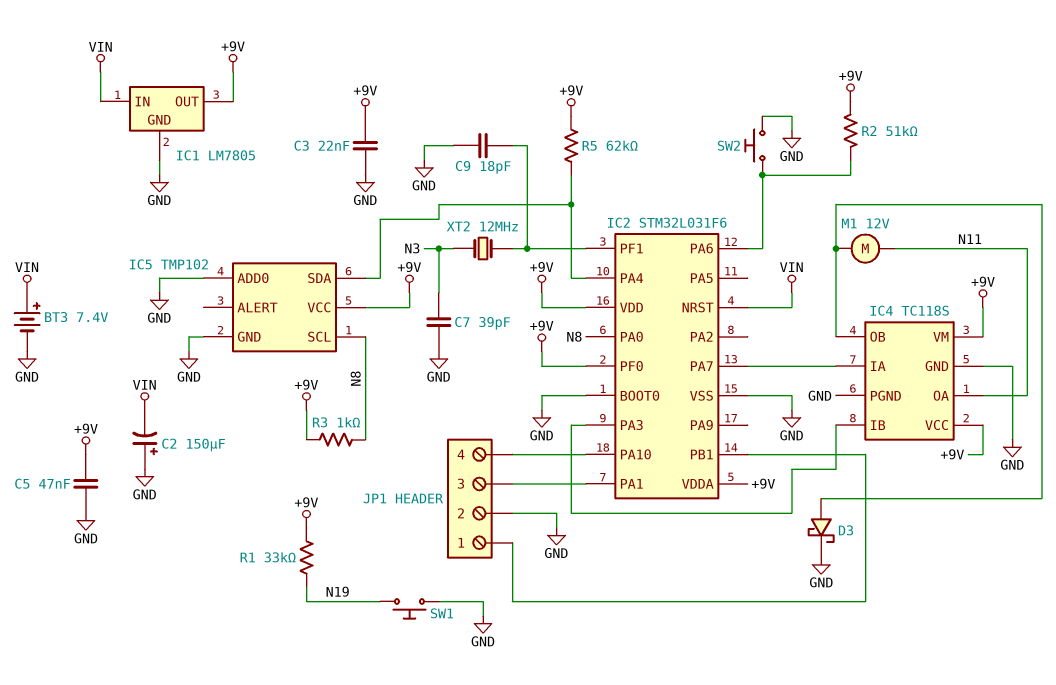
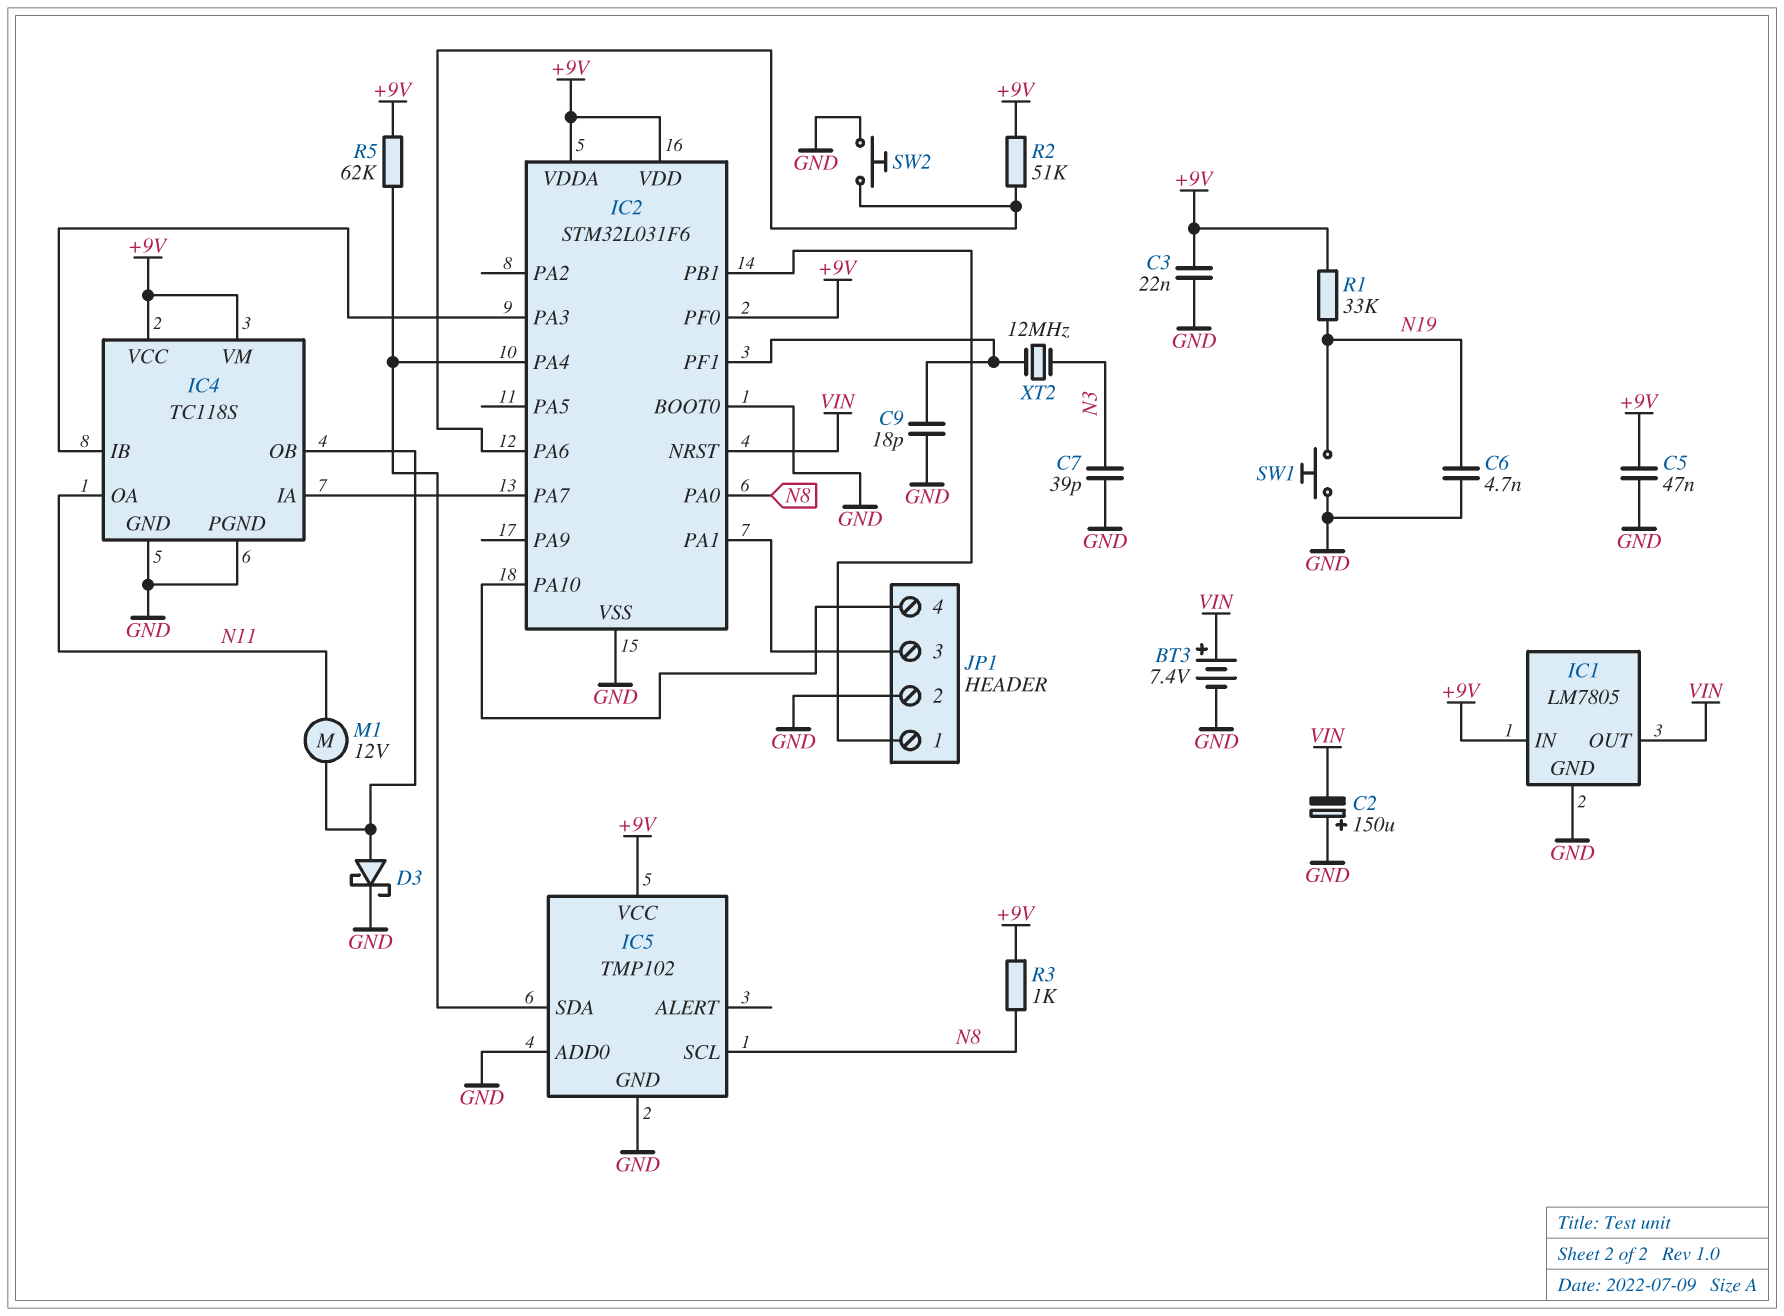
C6: none -> 4.7nF (GND, N19)
IC1 pin IN: VIN -> +9V
IC1 pin OUT: +9V -> VIN

